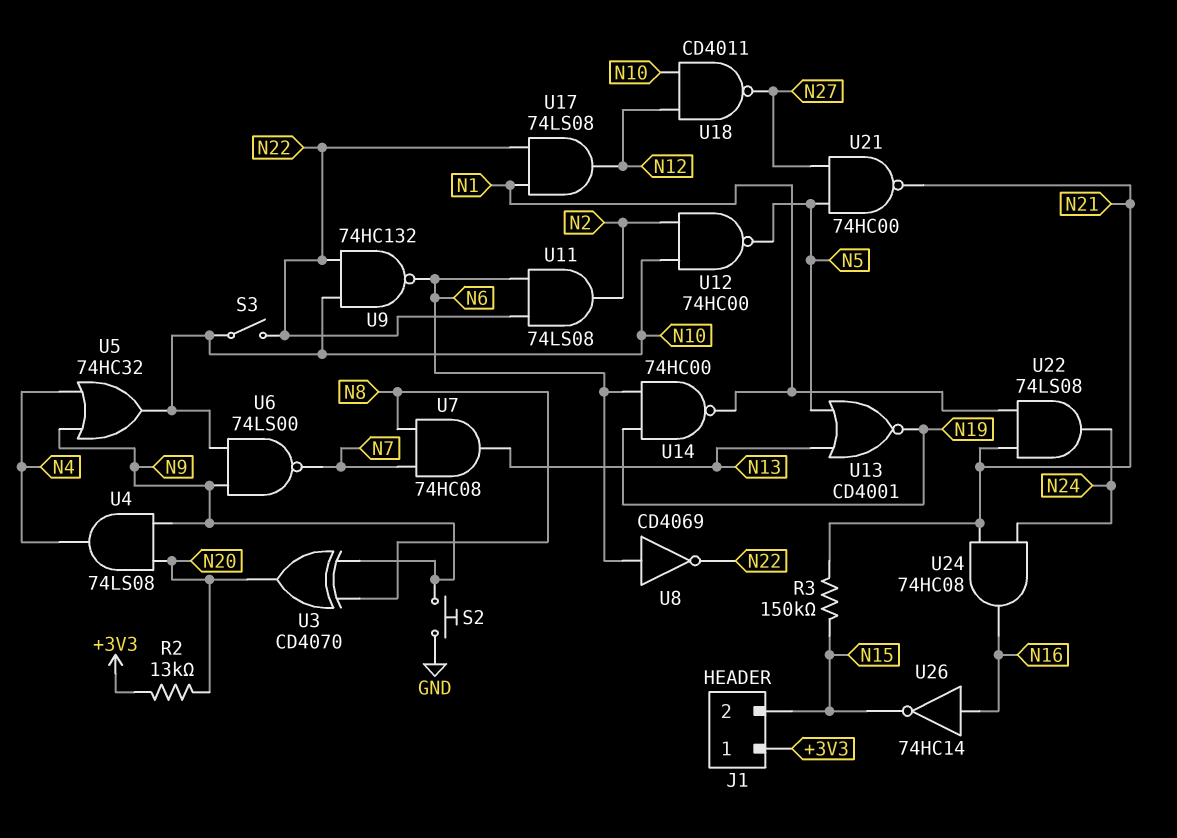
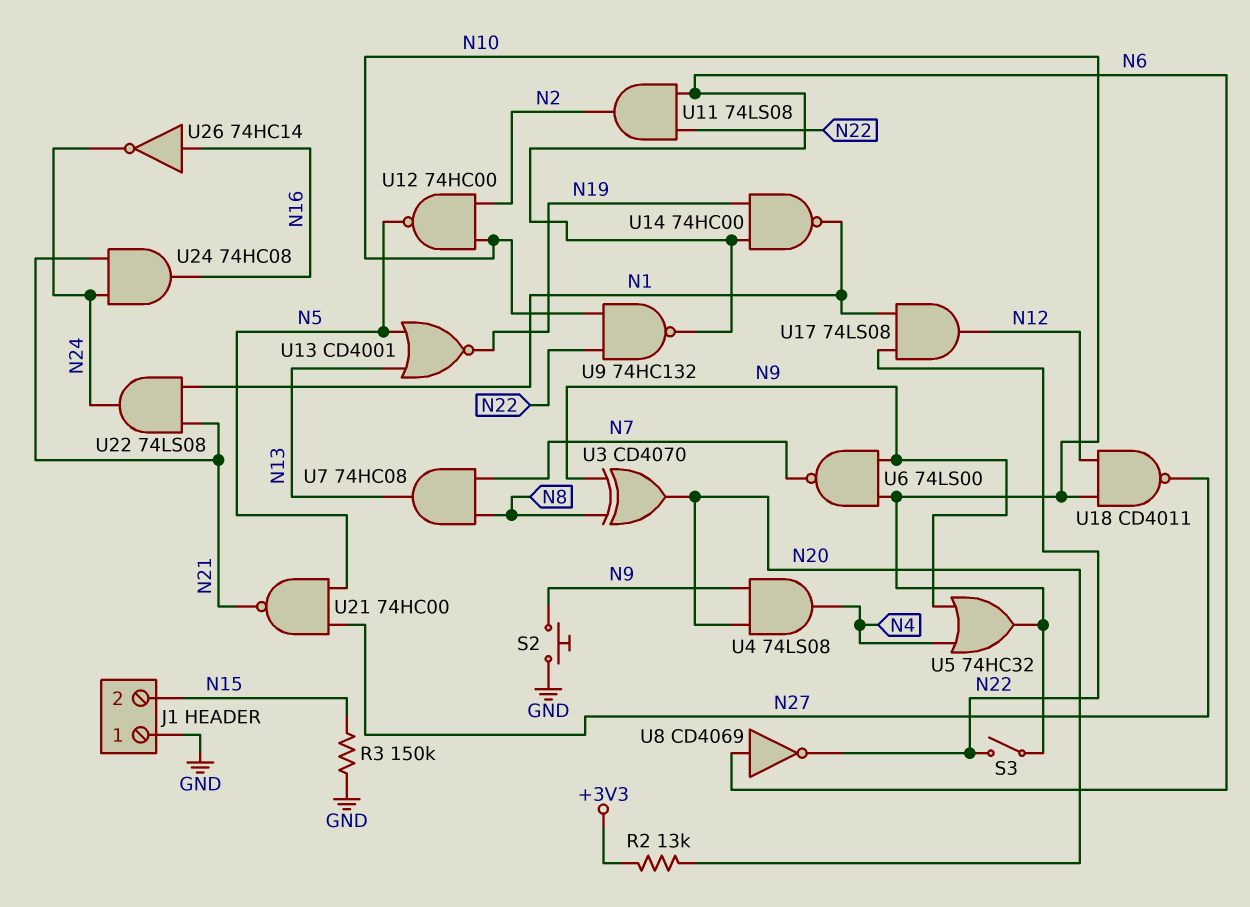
J1 pin 1: +3V3 -> GND
R3: 150k (N15, N21) -> 150k (GND, N15)
U26: NOT 74HC14 (in N16, out N15) -> NOT 74HC14 (in N16, out N24)

